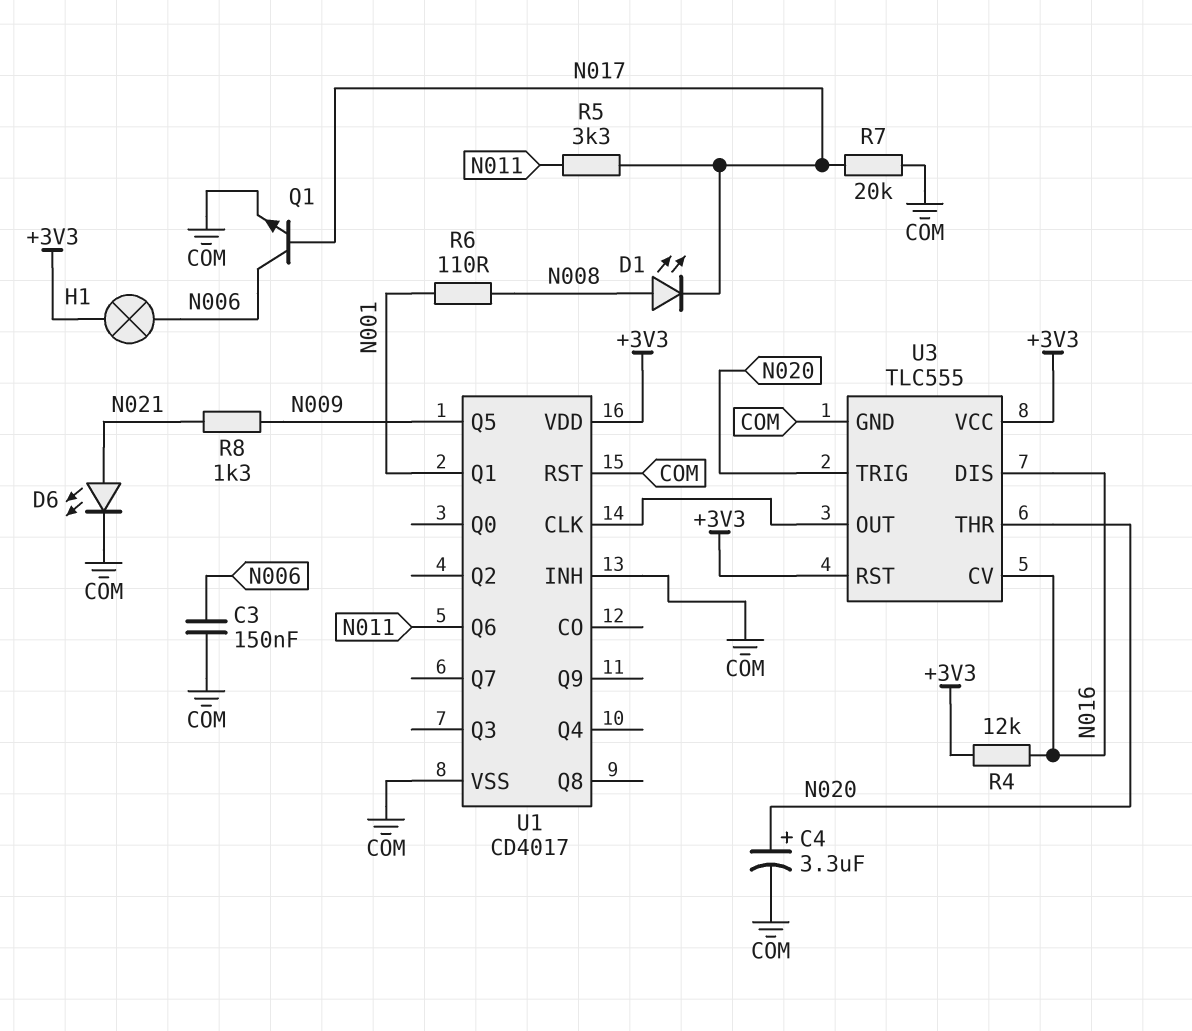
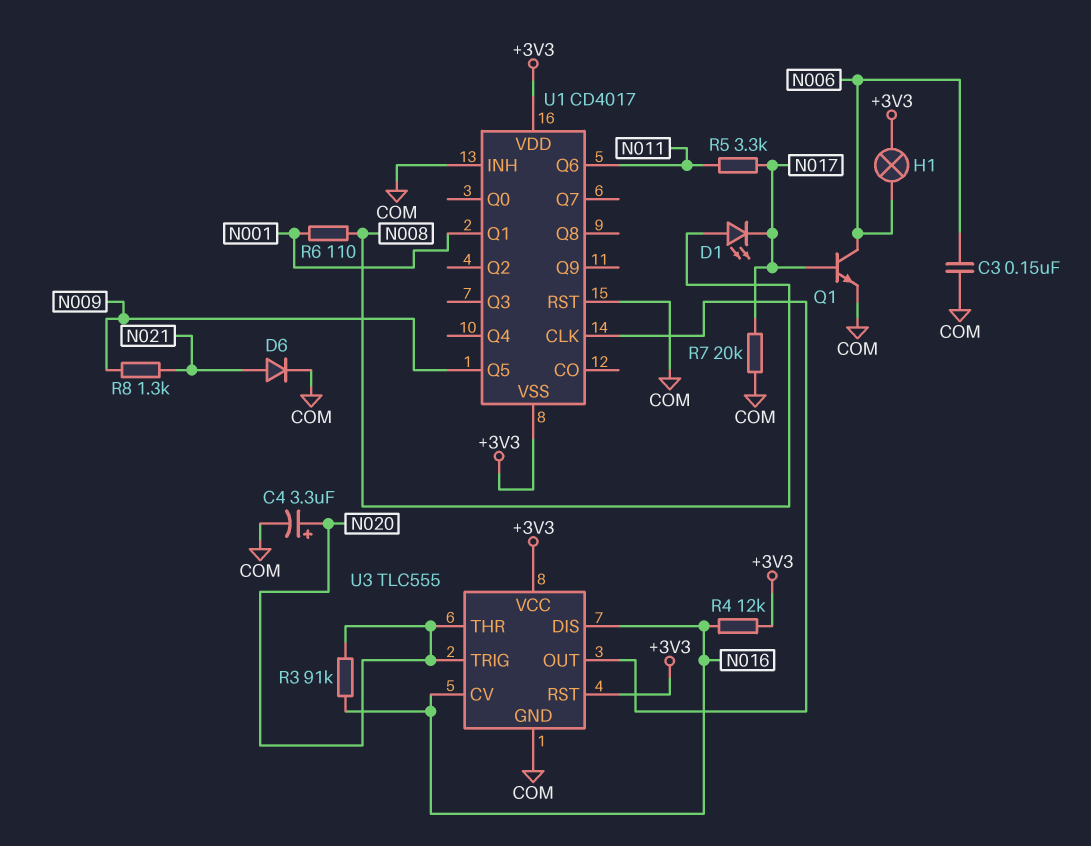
D6: LED (A N021, K COM) -> diode (A N021, K COM)
R3: none -> 91k (N016, N020)
U1 pin VSS: COM -> +3V3

